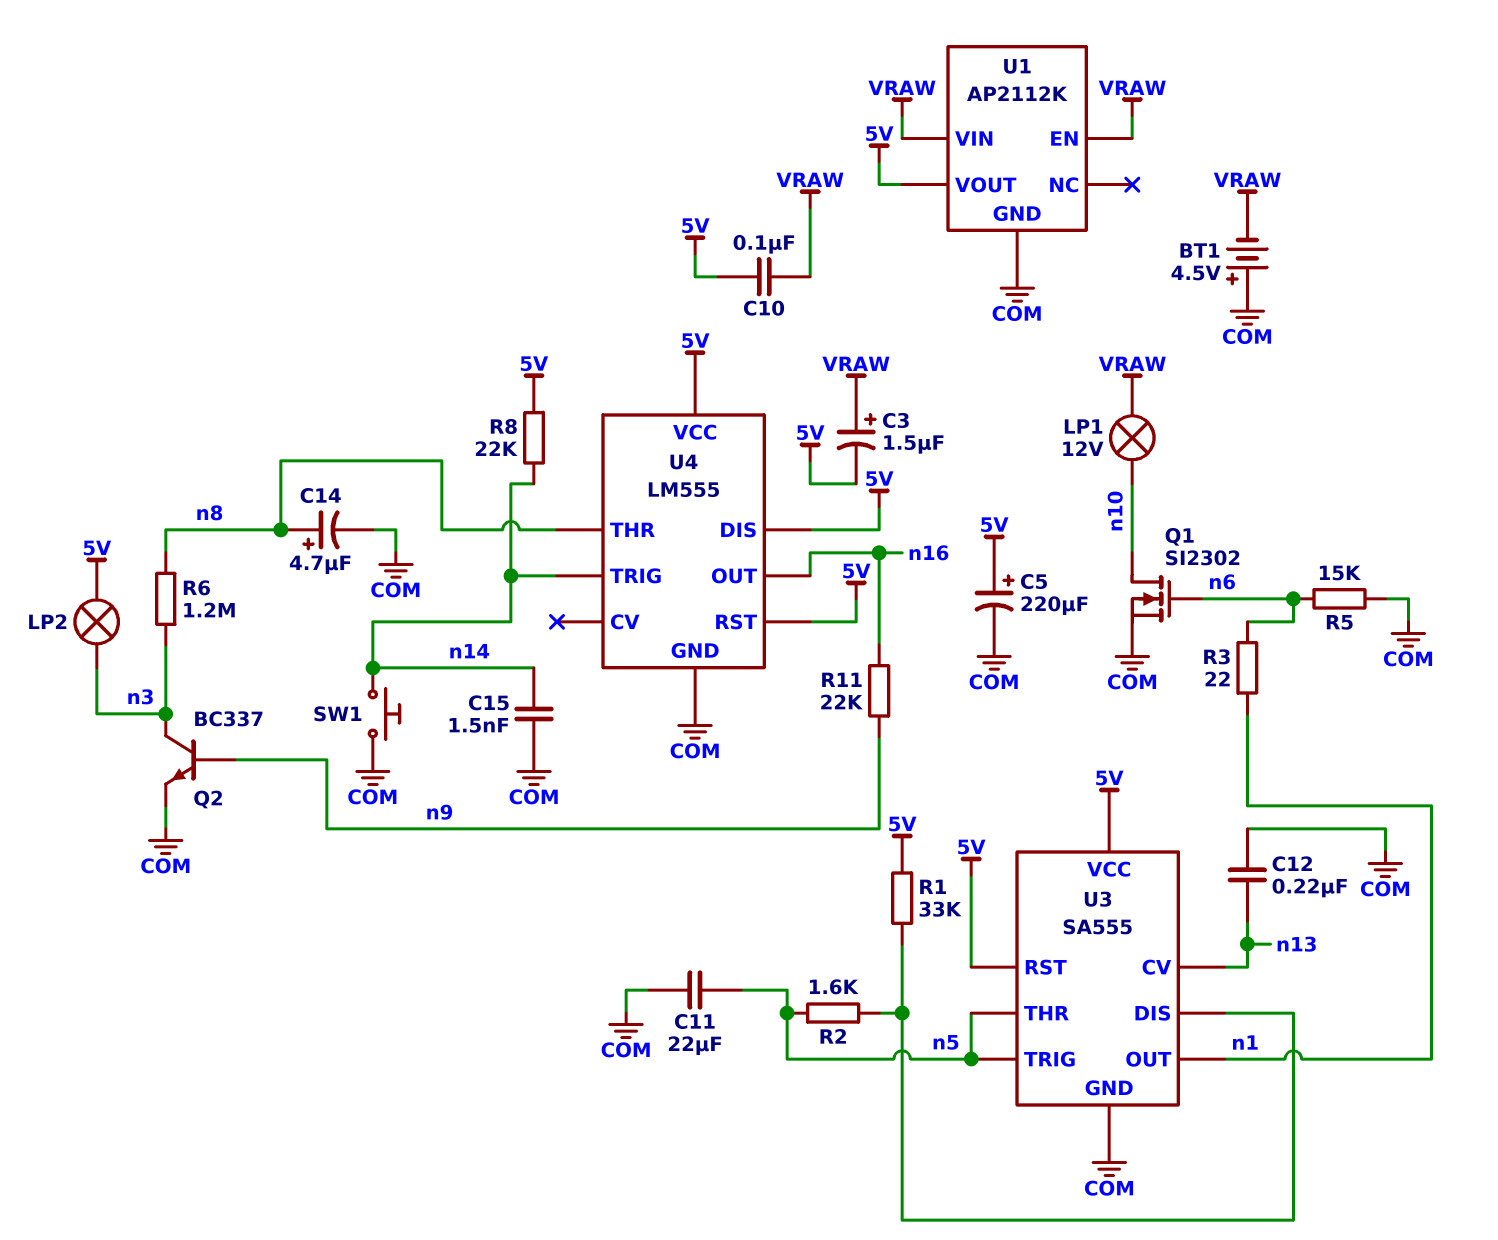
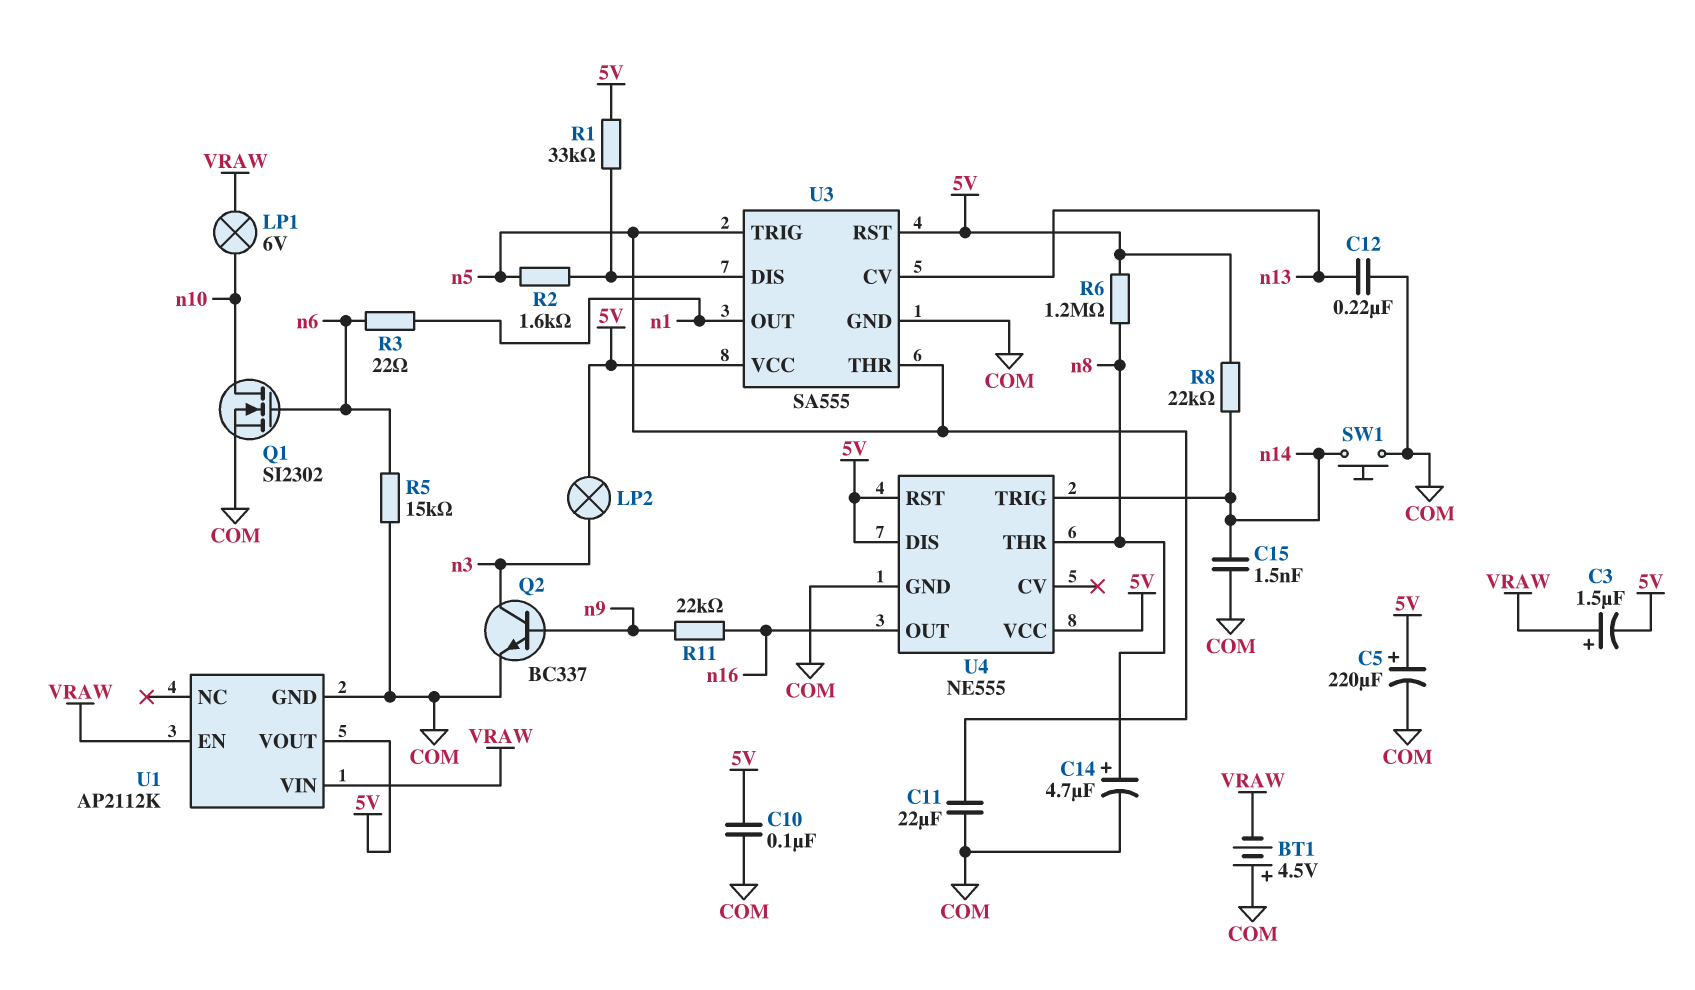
C10: 100nF (5V, VRAW) -> 100nF (5V, COM)
LP1: lamp 12V (VRAW, n10) -> lamp 6V (VRAW, n10)
R6: 1.2M (n3, n8) -> 1.2M (5V, n8)
U4: LM555 -> NE555

